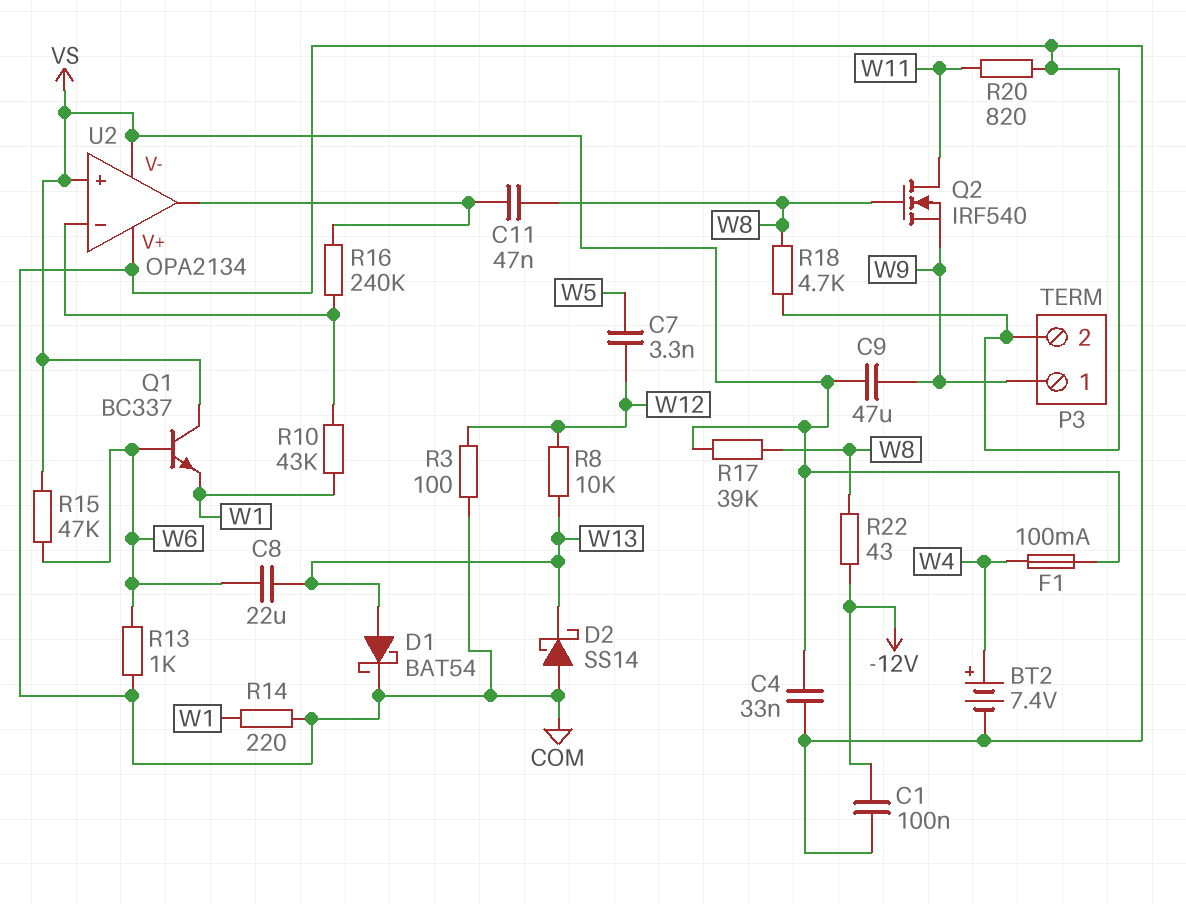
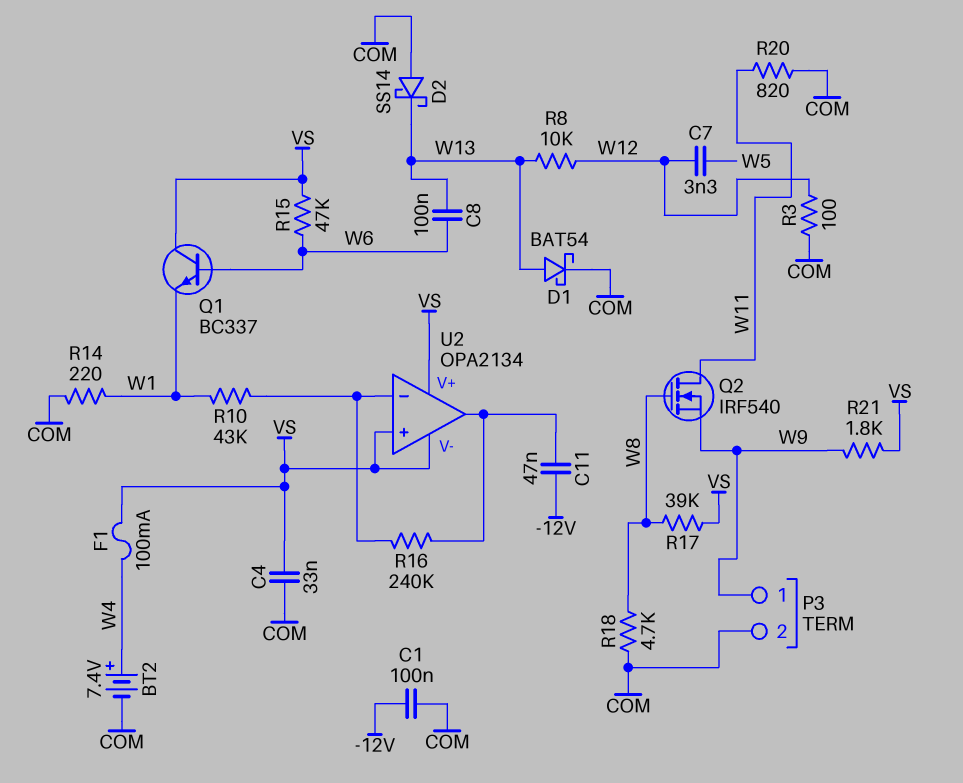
C8: 22uF (W6, W13) -> 100nF (W6, W13)
C9: 47uF (VS, W9) -> none
C11: 47nF (U2/out, W8) -> 47nF (-12V, U2/out)
R13: 1k (COM, W6) -> none
R21: none -> 1.8k (VS, W9)
R22: 43 (-12V, W8) -> none
U2 pin V+: COM -> VS

